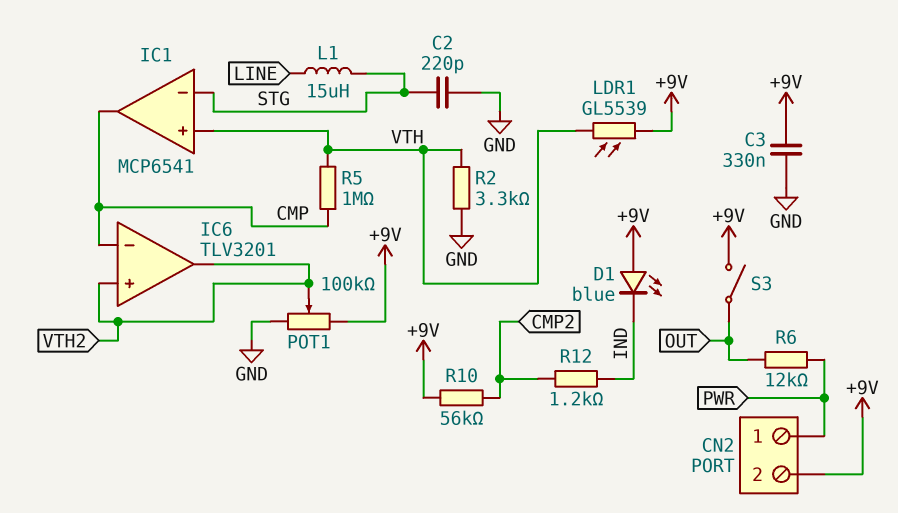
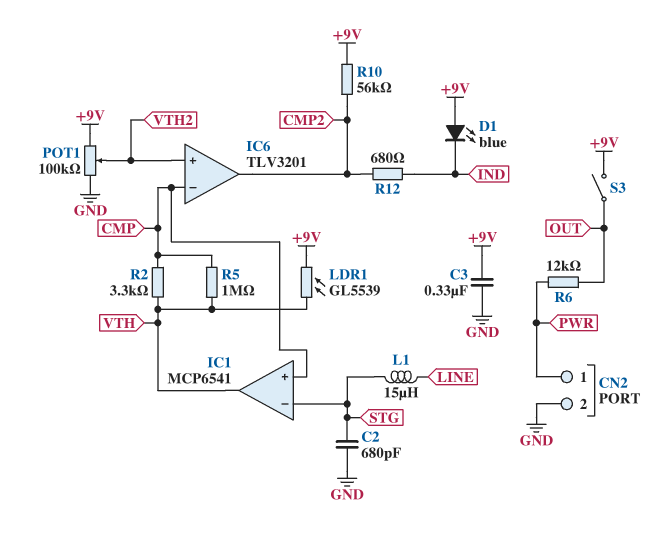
C2: 220pF (GND, STG) -> 680pF (GND, STG)
CN2 pin 2: +9V -> GND
IC1 pin in+: VTH -> CMP
IC1 pin out: CMP -> VTH
IC6 pin out: VTH2 -> CMP2
R2: 3.3k (GND, VTH) -> 3.3k (CMP, VTH)
R12: 1.2k (CMP2, IND) -> 680 (CMP2, IND)

